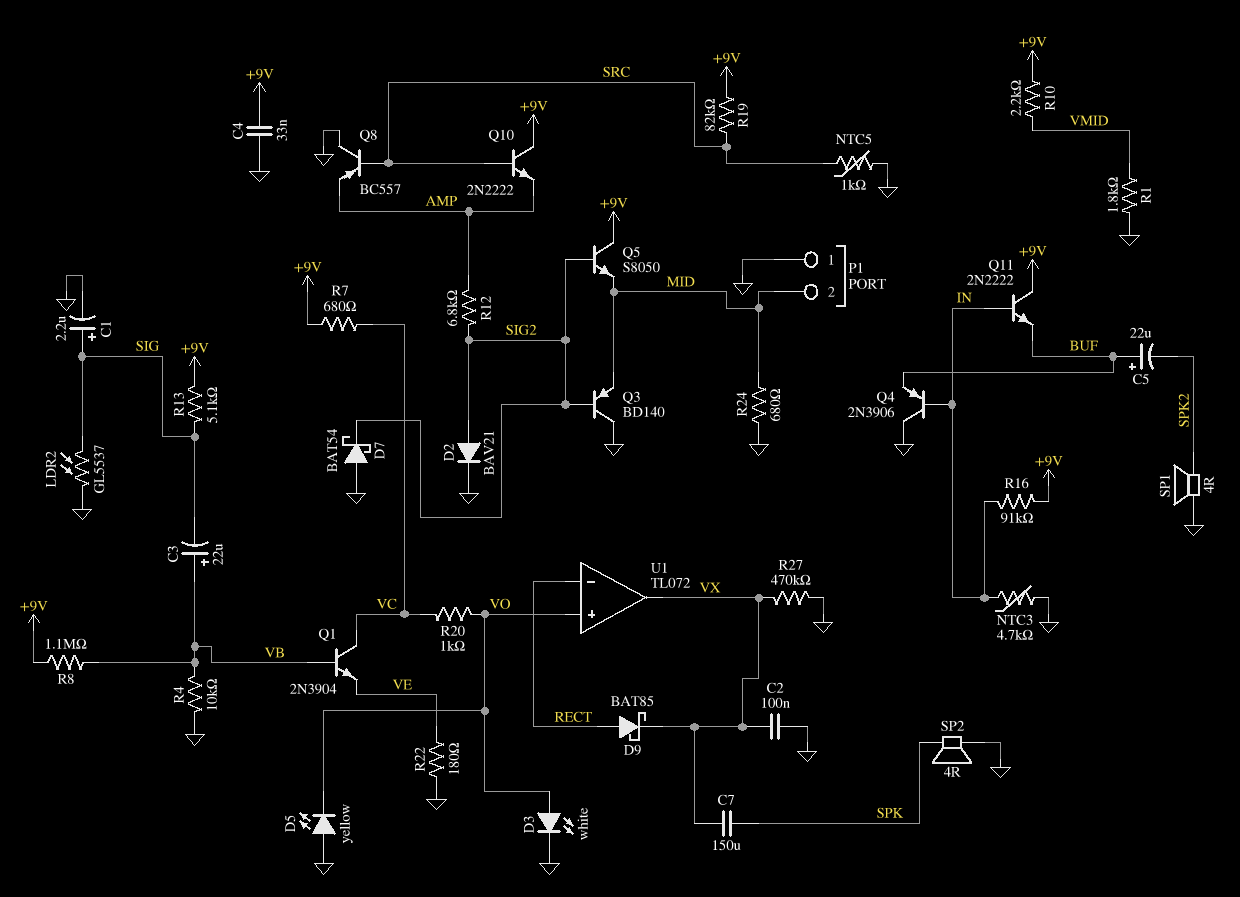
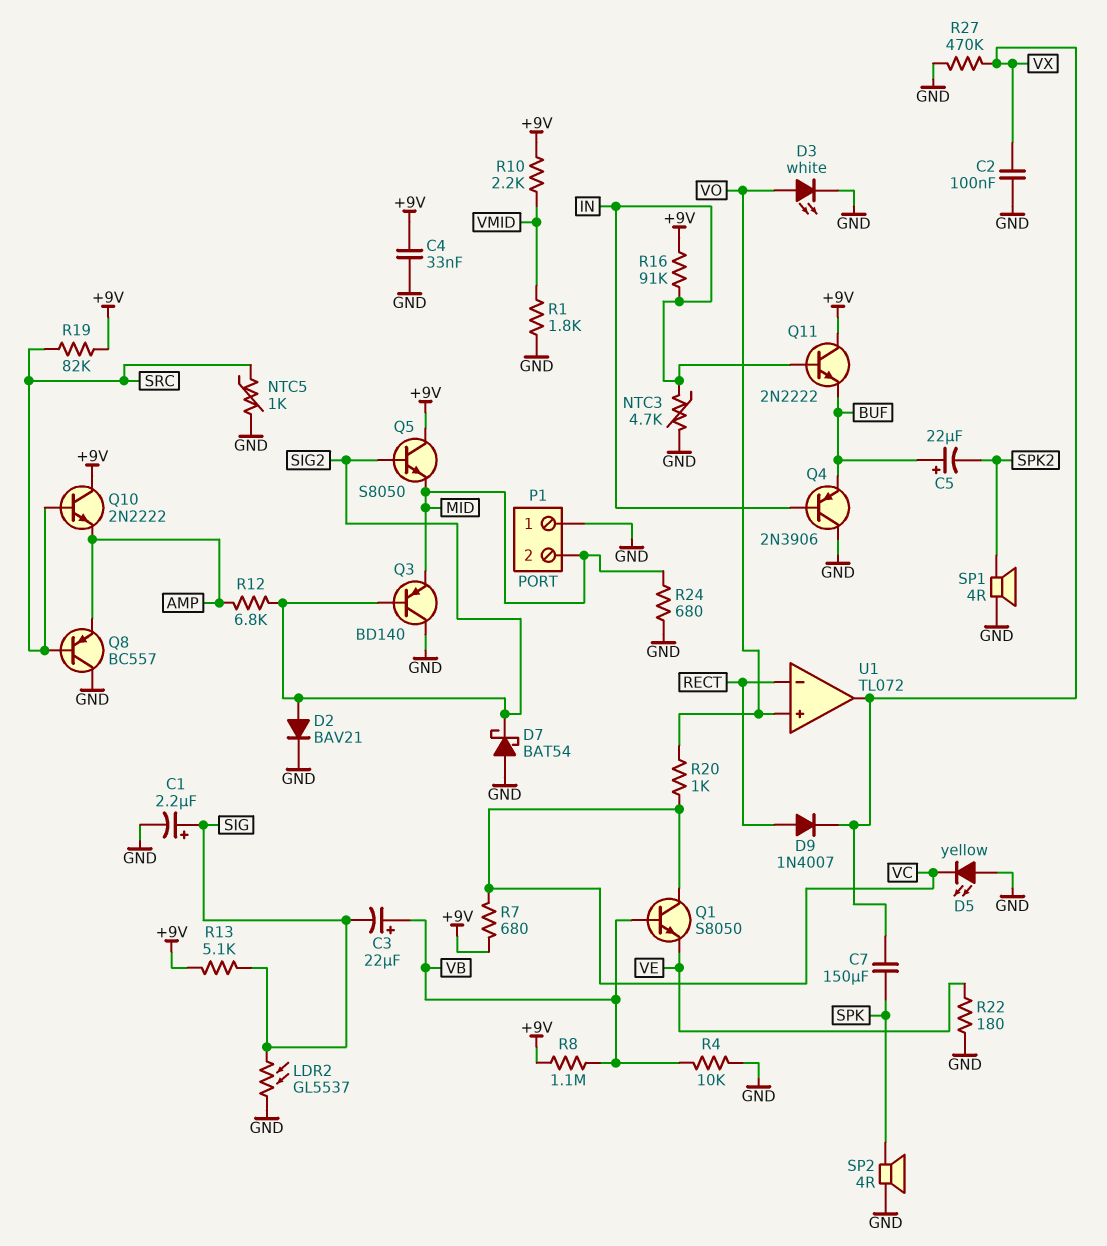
D5: LED yellow (A GND, K VO) -> LED yellow (A GND, K VC)
D9: schottky BAT85 (A RECT, K VX) -> diode 1N4007 (A RECT, K VX)
Q1: NPN 2N3904 (B VB, C VC, E VE) -> NPN S8050 (B VB, C VC, E VE)

